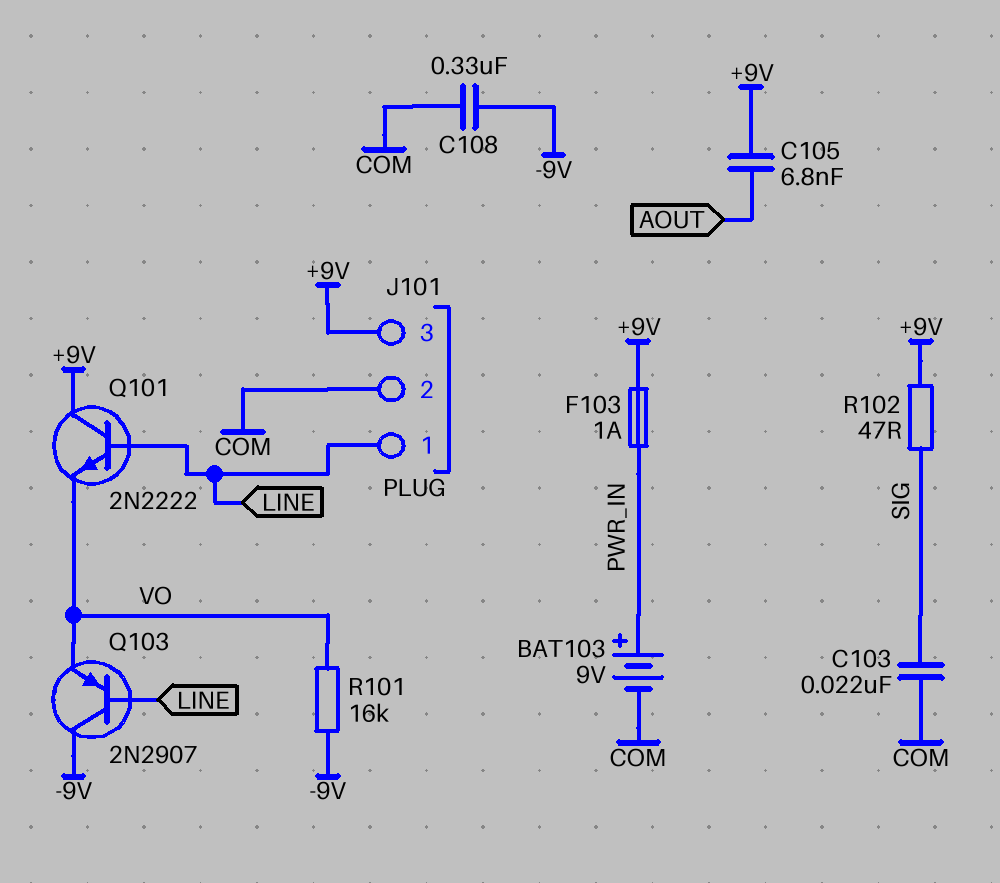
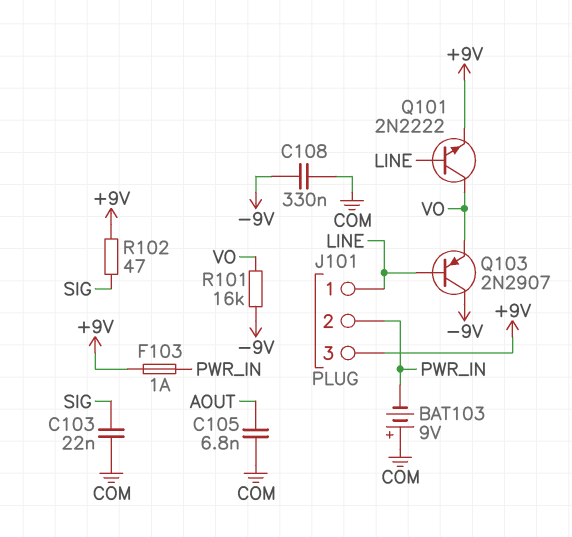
BAT103: 9V (plus PWR_IN, minus COM) -> 9V (plus COM, minus PWR_IN)
C105: 6.8nF (+9V, AOUT) -> 6.8nF (AOUT, COM)
J101 pin 2: COM -> PWR_IN
Q101: NPN 2N2222 (B LINE, C +9V, E VO) -> NPN 2N2222 (B LINE, C VO, E +9V)

